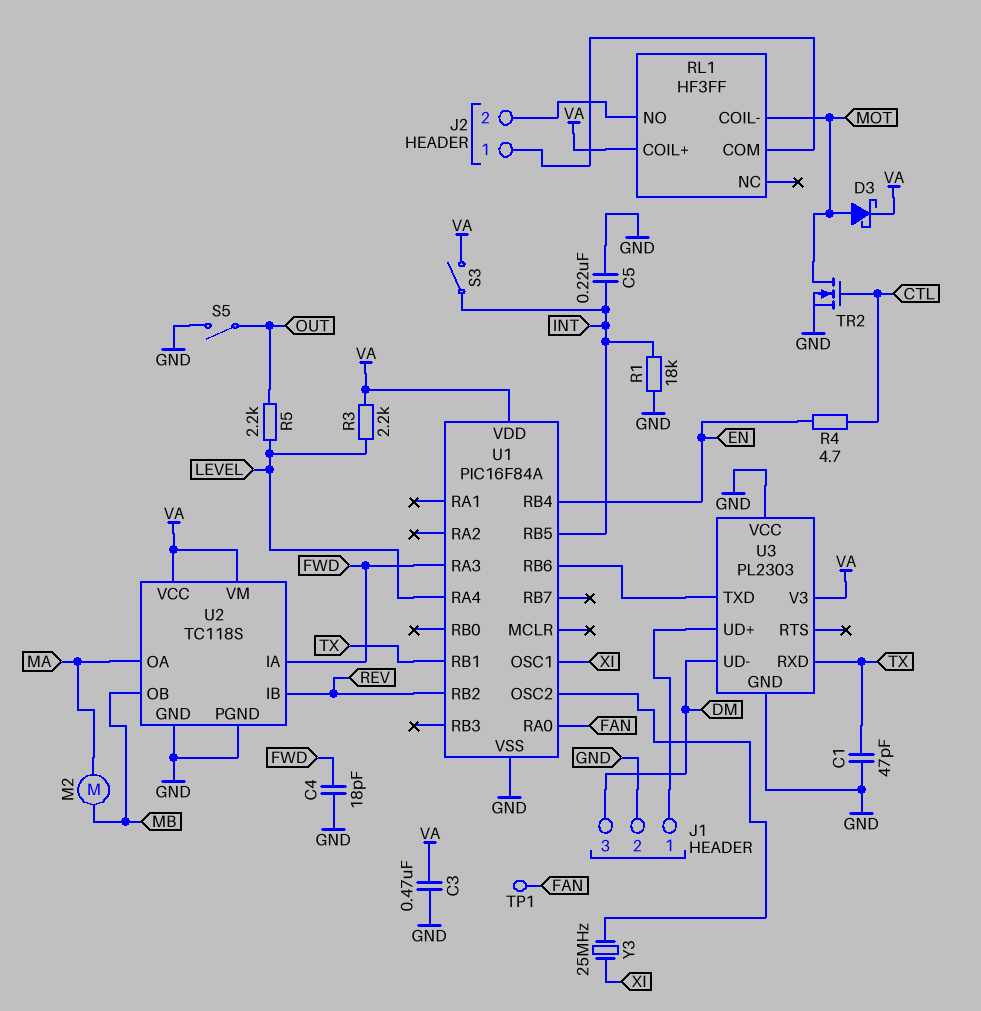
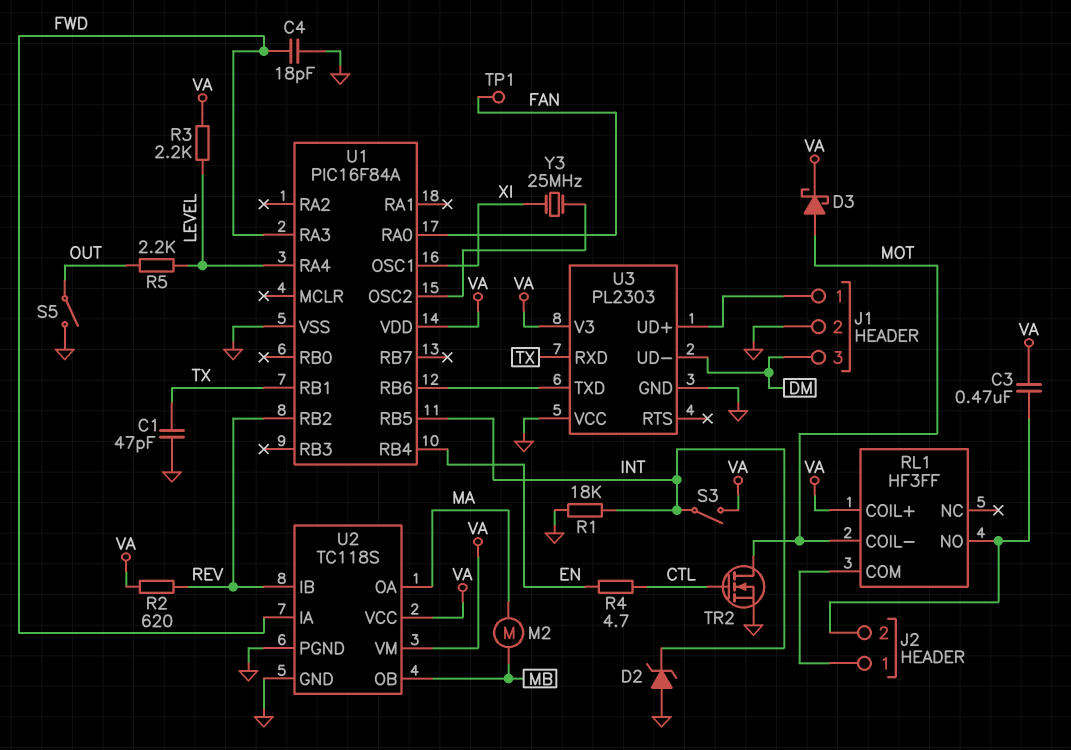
C3: 470nF (GND, VA) -> 470nF (J2/2, VA)
C5: 220nF (GND, INT) -> none
D2: none -> zener (A GND, K INT)
R2: none -> 620 (REV, VA)

